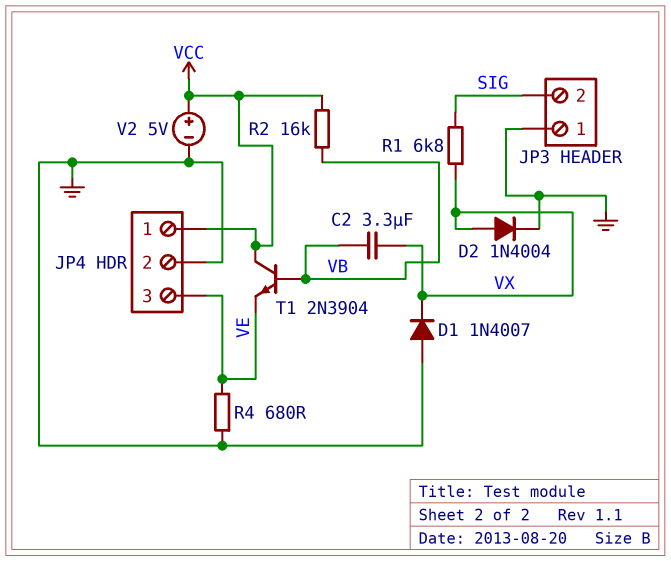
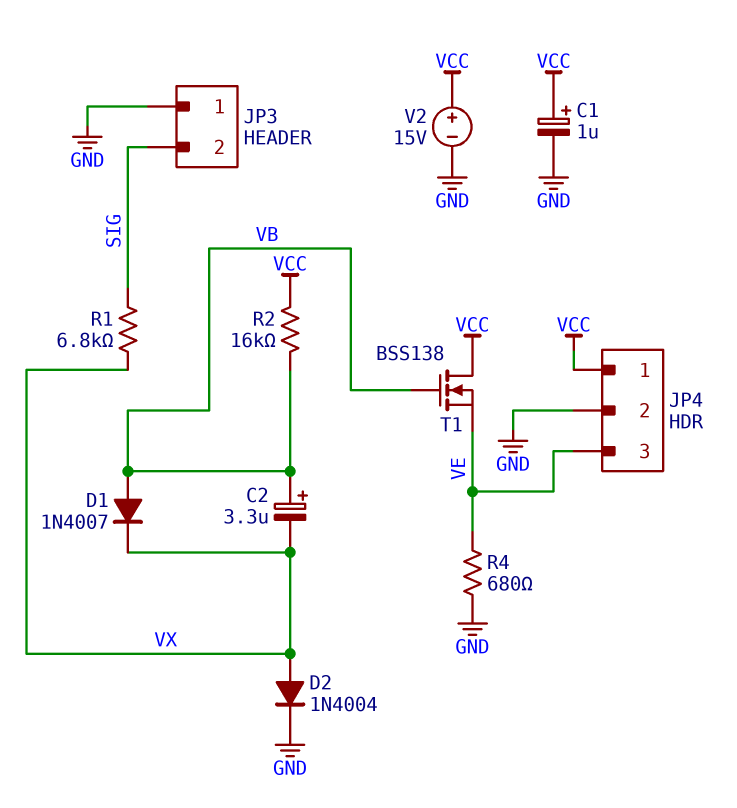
C1: none -> 1uF (plus VCC, minus GND)
C2: 3.3uF (VB, VX) -> 3.3uF (plus VB, minus VX)
D1: diode 1N4007 (A GND, K VX) -> diode 1N4007 (A VB, K VX)
T1: NPN 2N3904 (B VB, C VCC, E VE) -> NMOS BSS138 (G VB, D VCC, S VE)
V2: 5V (plus VCC, minus GND) -> 15V (plus VCC, minus GND)

